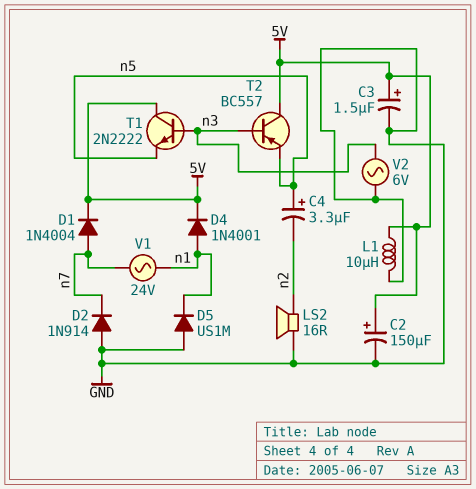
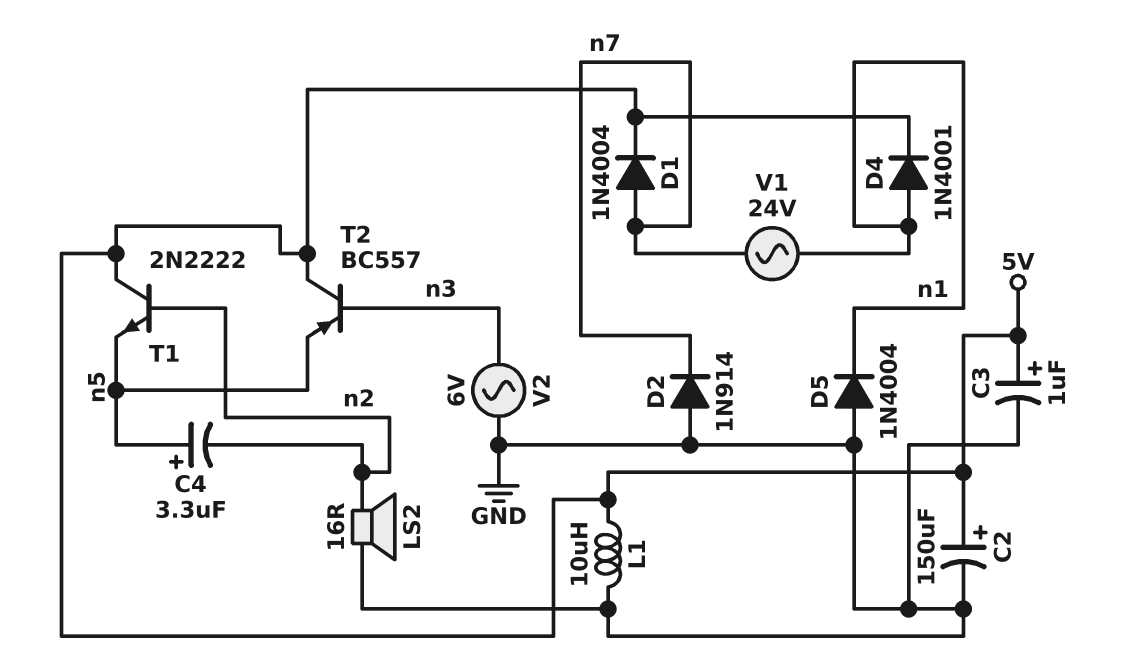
C3: 1.5uF (plus 5V, minus GND) -> 1uF (plus 5V, minus GND)
D5: diode US1M (A GND, K n1) -> diode 1N4004 (A GND, K n1)
T1: NPN 2N2222 (B n3, C 5V, E n5) -> NPN 2N2222 (B n2, C 5V, E n5)

